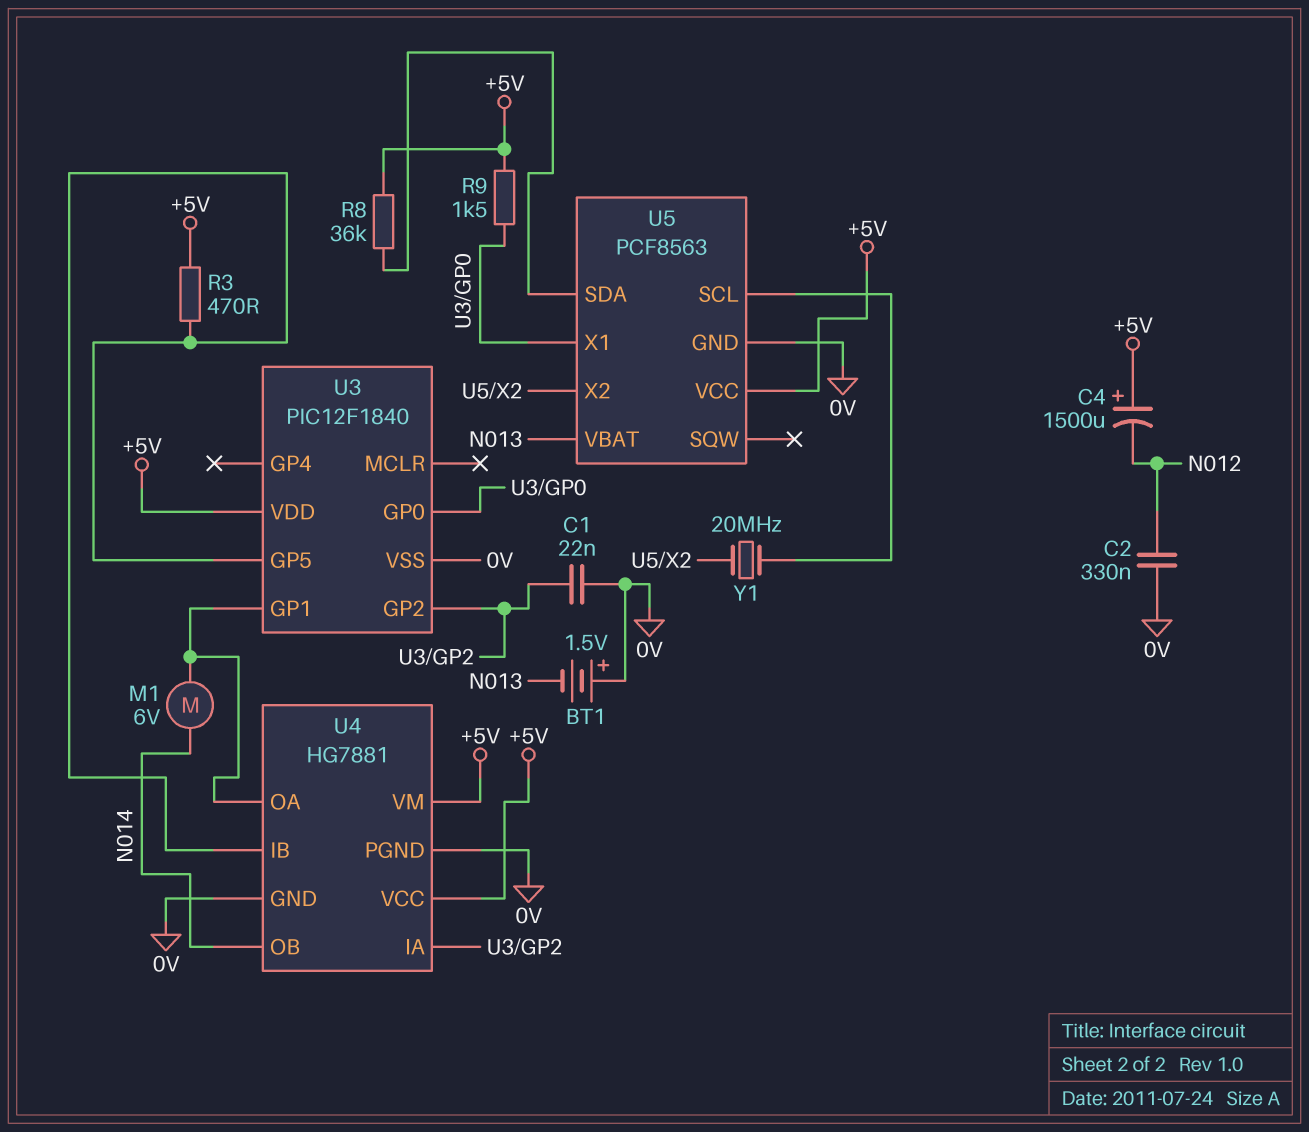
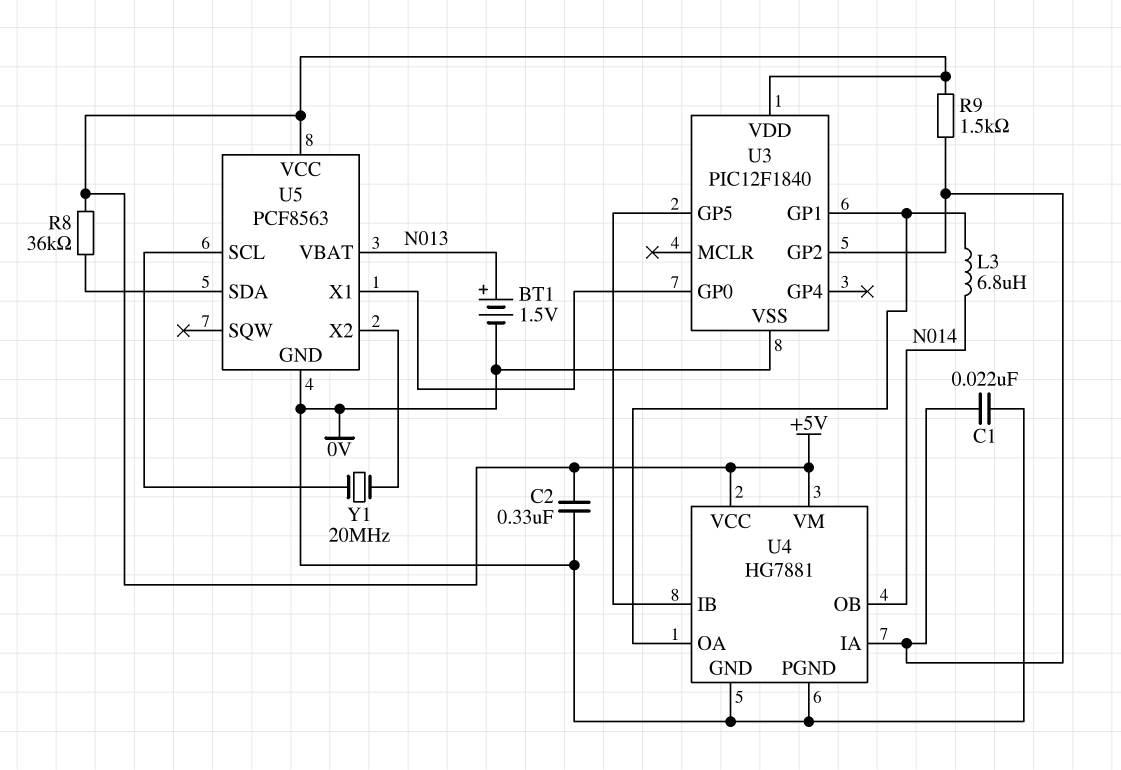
BT1: 1.5V (plus 0V, minus N013) -> 1.5V (plus N013, minus 0V)
C2: 330nF (0V, N012) -> 330nF (+5V, 0V)
C4: 1500uF (plus +5V, minus N012) -> none
L3: none -> 6.8uH (N014, U3/GP1)
M1: motor 6V (N014, U3/GP1) -> none
R3: 470 (+5V, U3/GP5) -> none
R9: 1.5k (+5V, U3/GP0) -> 1.5k (+5V, U3/GP2)

